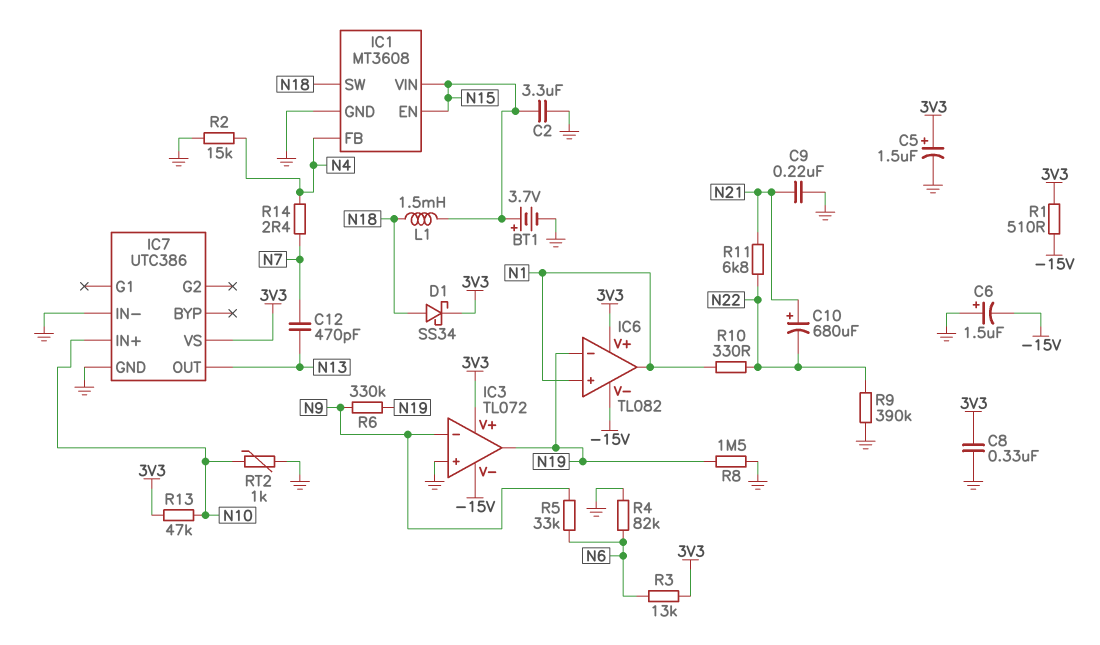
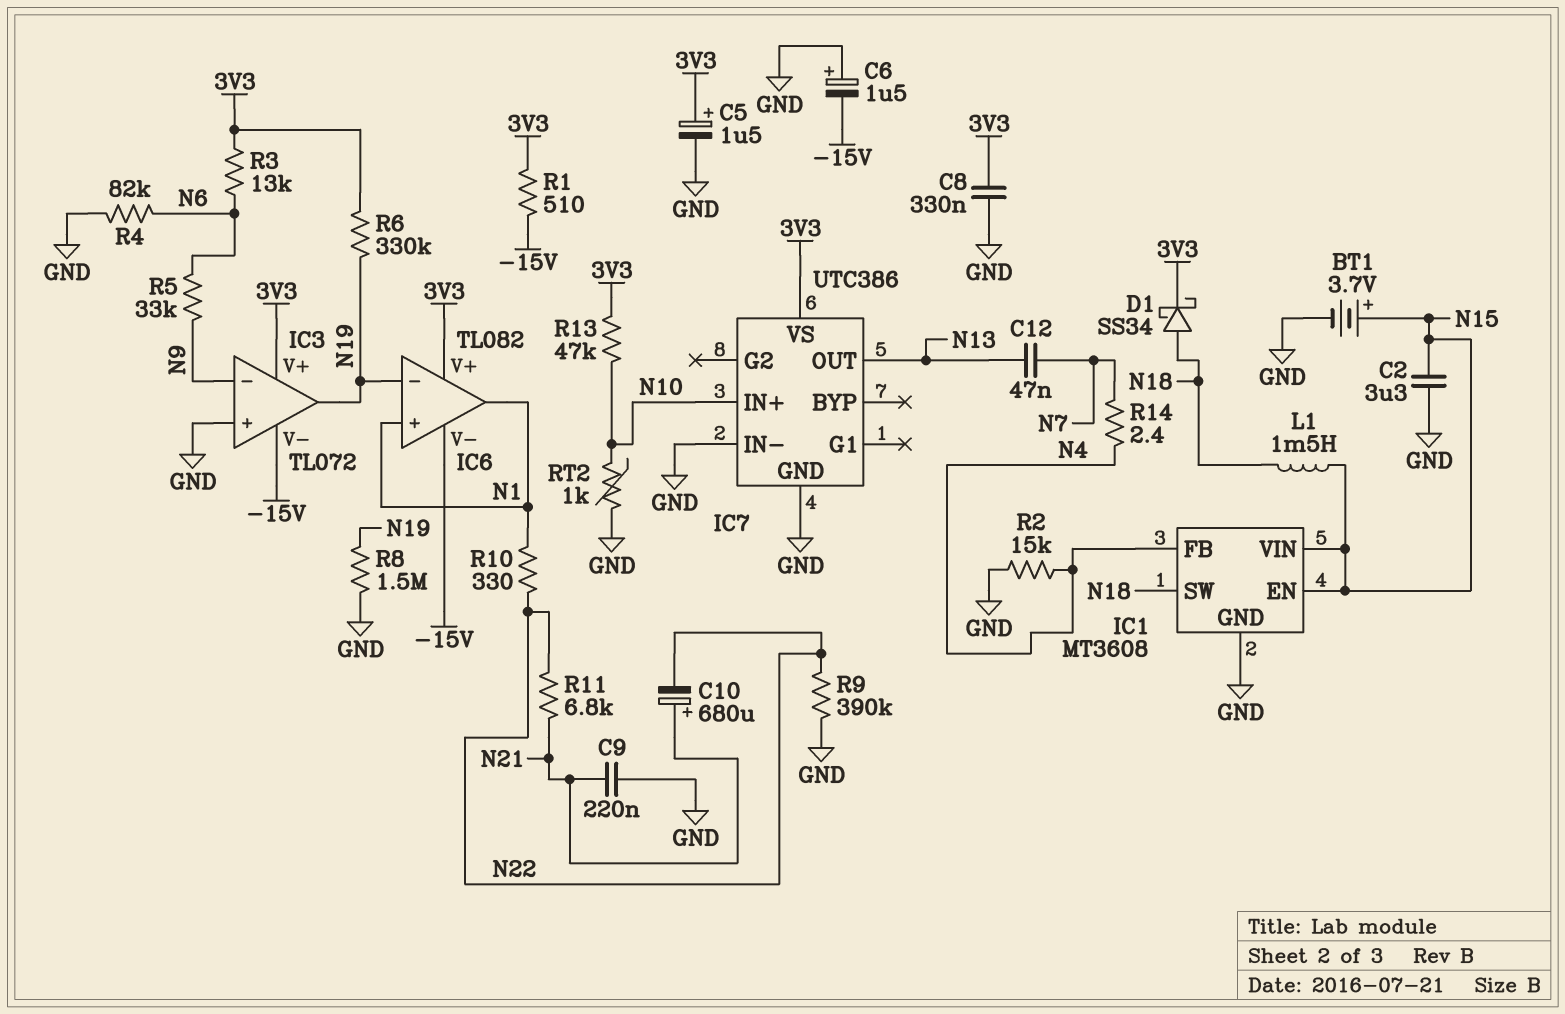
C12: 470pF (N7, N13) -> 47nF (N7, N13)
R6: 330k (N9, N19) -> 330k (3V3, N19)

